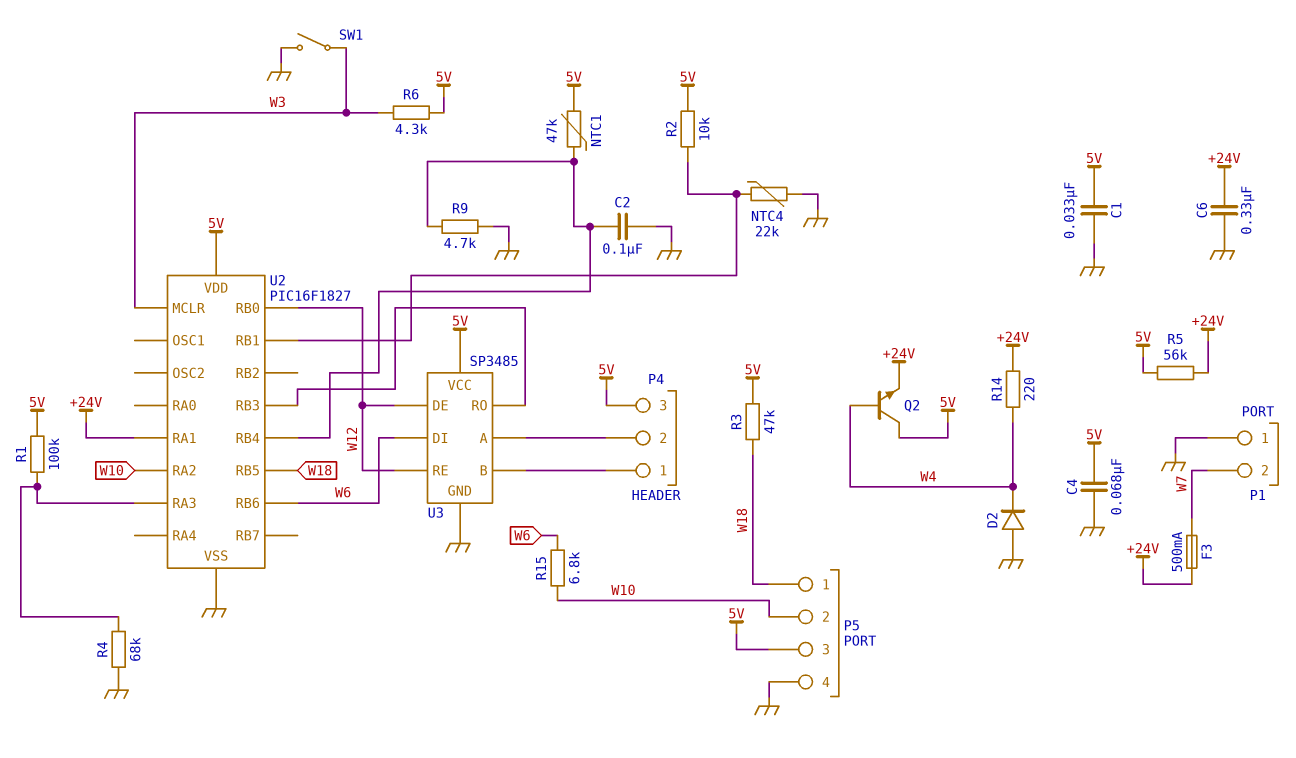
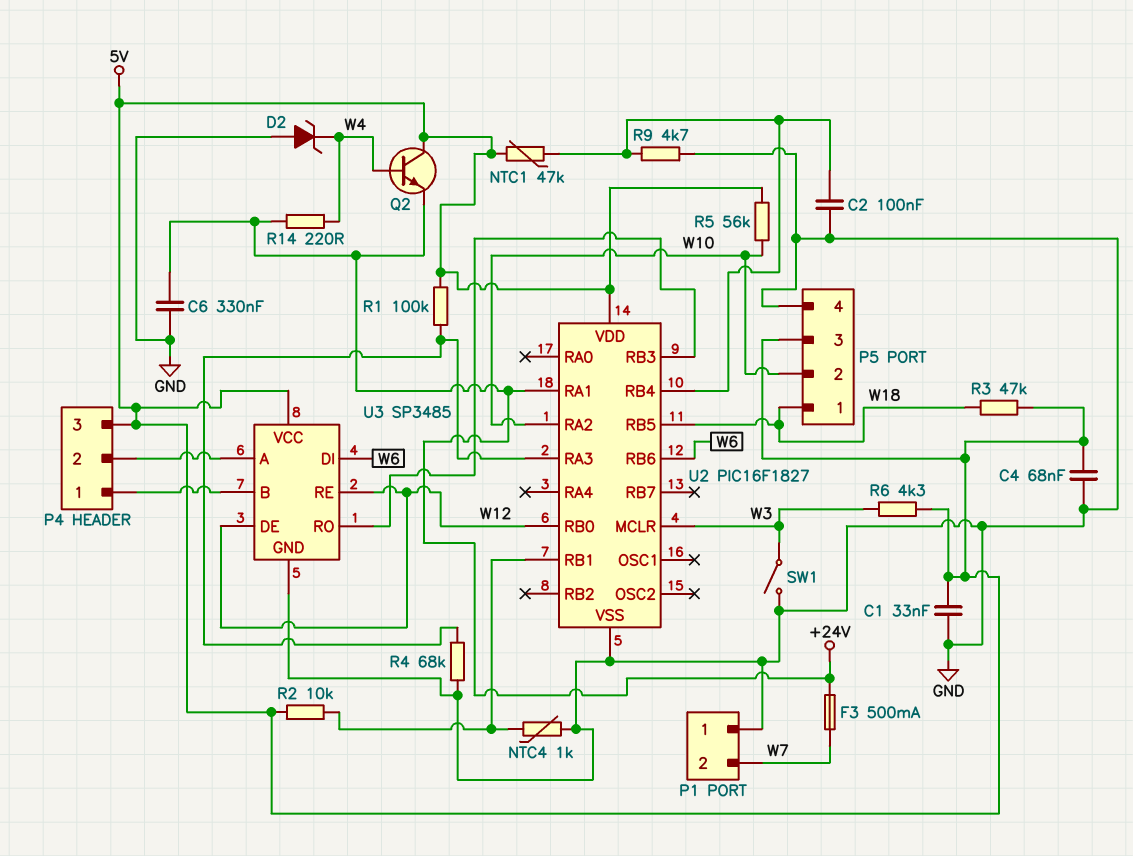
D2: diode (A GND, K W4) -> zener (A GND, K W4)
NTC4: 22k (GND, U2/RB1) -> 1k (GND, U2/RB1)
R5: 56k (+24V, 5V) -> 56k (5V, W10)
R15: 6.8k (W6, W10) -> none

